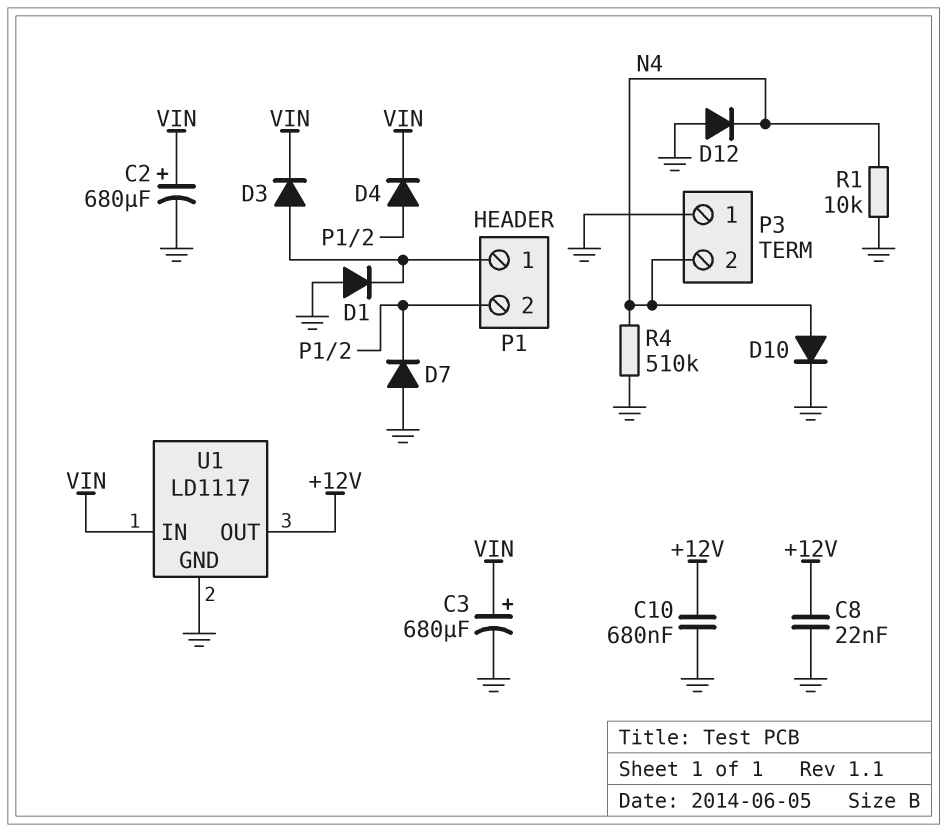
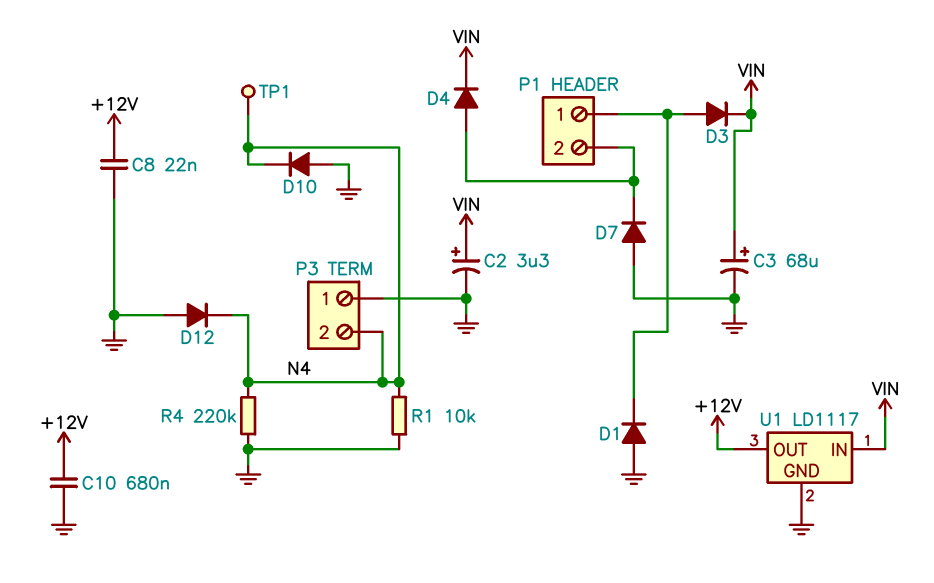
C2: 680uF (plus VIN, minus GND) -> 3.3uF (plus VIN, minus GND)
C3: 680uF (plus VIN, minus GND) -> 68uF (plus VIN, minus GND)
D10: diode (A N4, K GND) -> diode (A GND, K N4)
R4: 510k (GND, N4) -> 220k (GND, N4)
TP1: none -> test point (N4)

